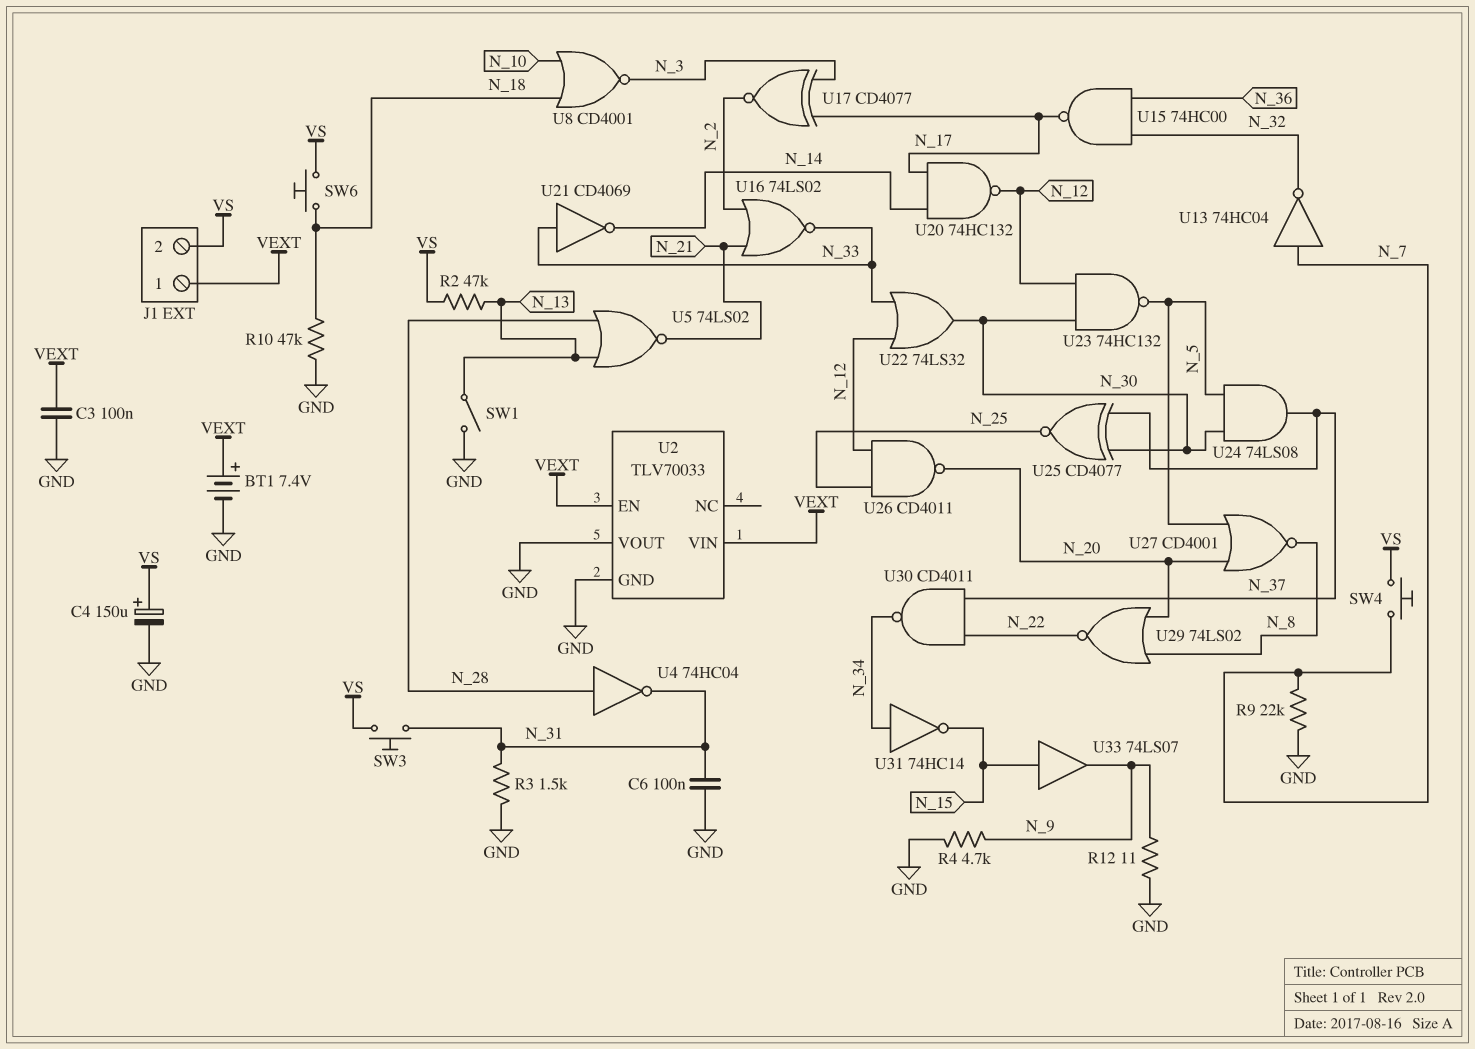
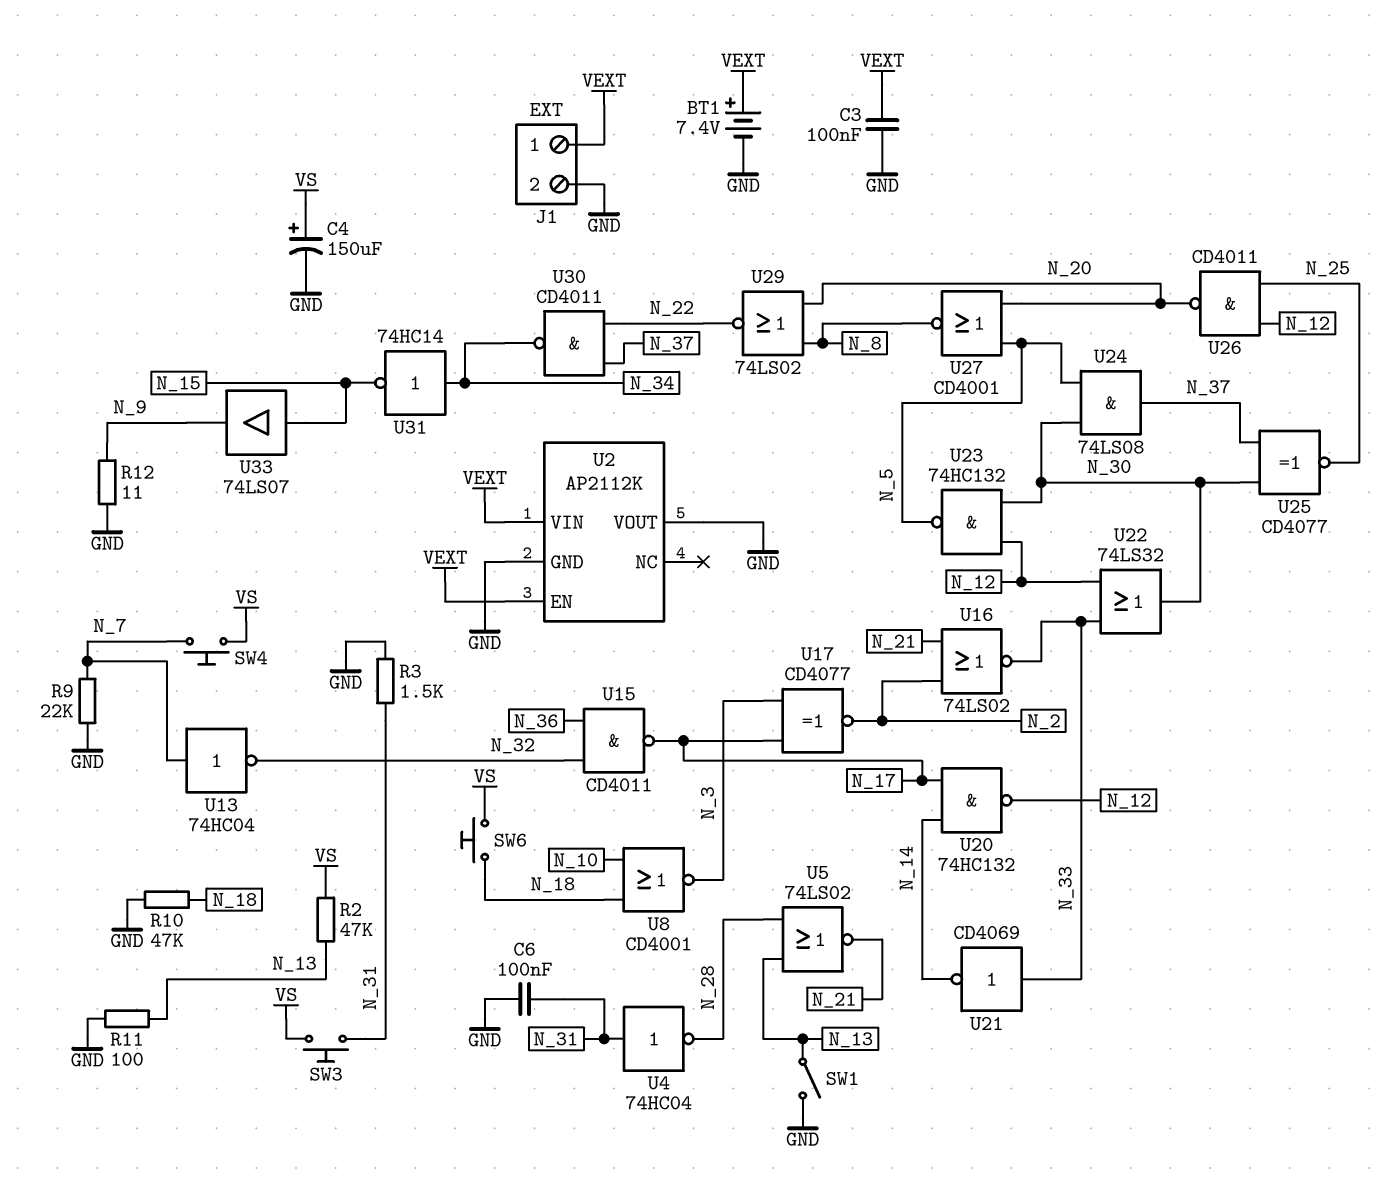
J1 pin 2: VS -> GND
R4: 4.7k (GND, N_9) -> none
R11: none -> 100 (GND, N_13)
U2: TLV70033 -> AP2112K
U4: NOT 74HC04 (in N_28, out N_31) -> NOT 74HC04 (in N_31, out N_28)
U15: NAND 74HC00 (in N_32, in N_36, out N_17) -> NAND CD4011 (in N_32, in N_36, out N_17)

